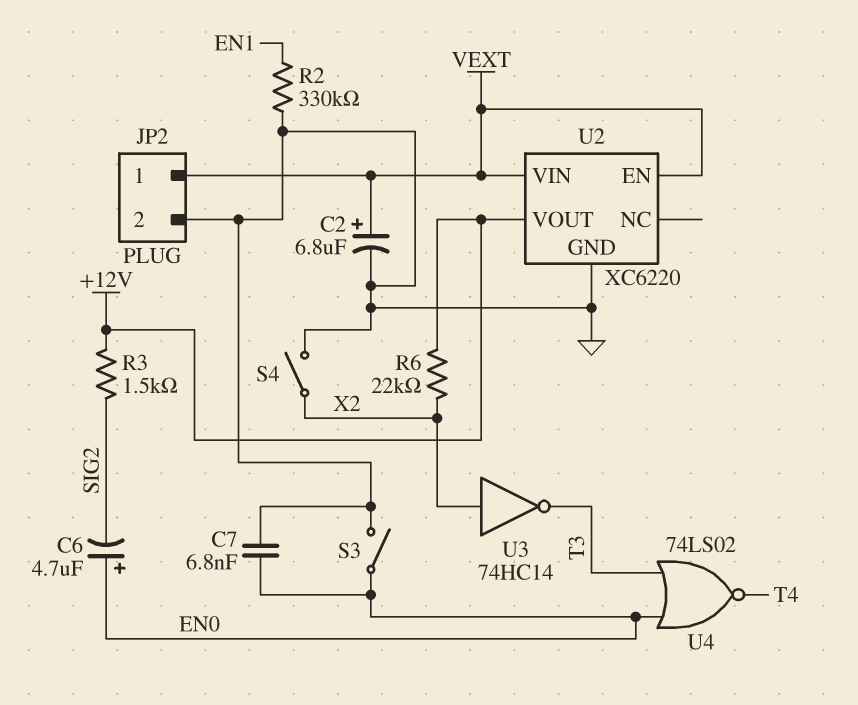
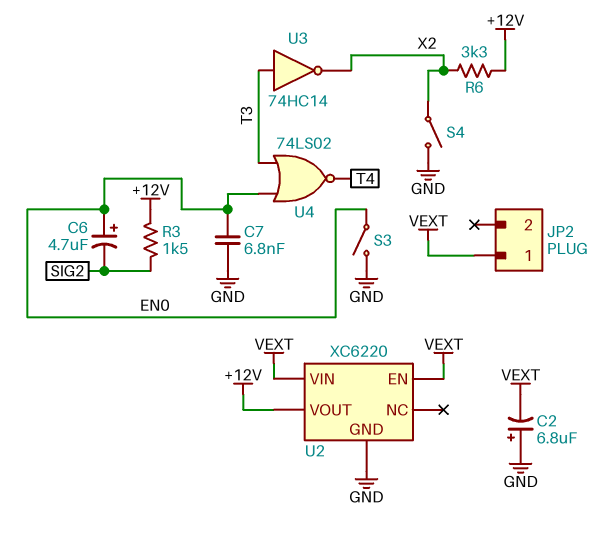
C2: 6.8uF (plus VEXT, minus GND) -> 6.8uF (plus GND, minus VEXT)
JP2 pin 2: GND -> none
R2: 330k (EN1, GND) -> none
R6: 22k (+12V, X2) -> 3.3k (+12V, X2)
U3: NOT 74HC14 (in X2, out T3) -> NOT 74HC14 (in T3, out X2)

